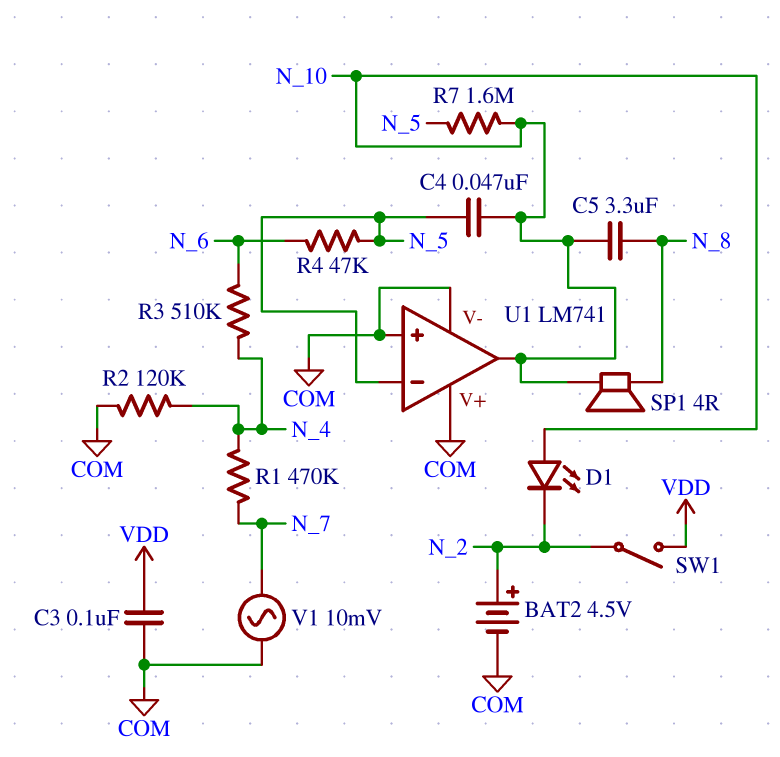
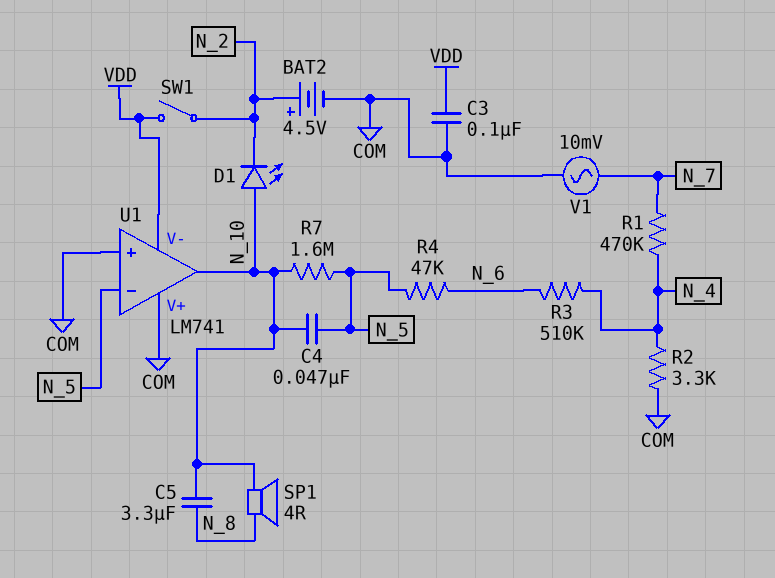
R2: 120k (COM, N_4) -> 3.3k (COM, N_4)
U1 pin V-: COM -> VDD

